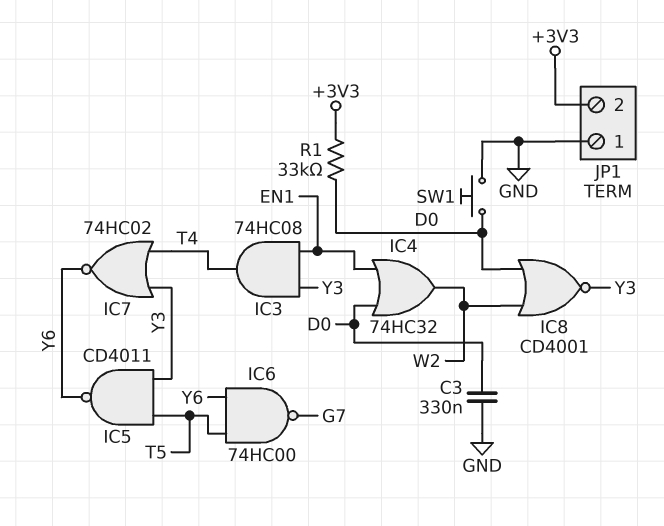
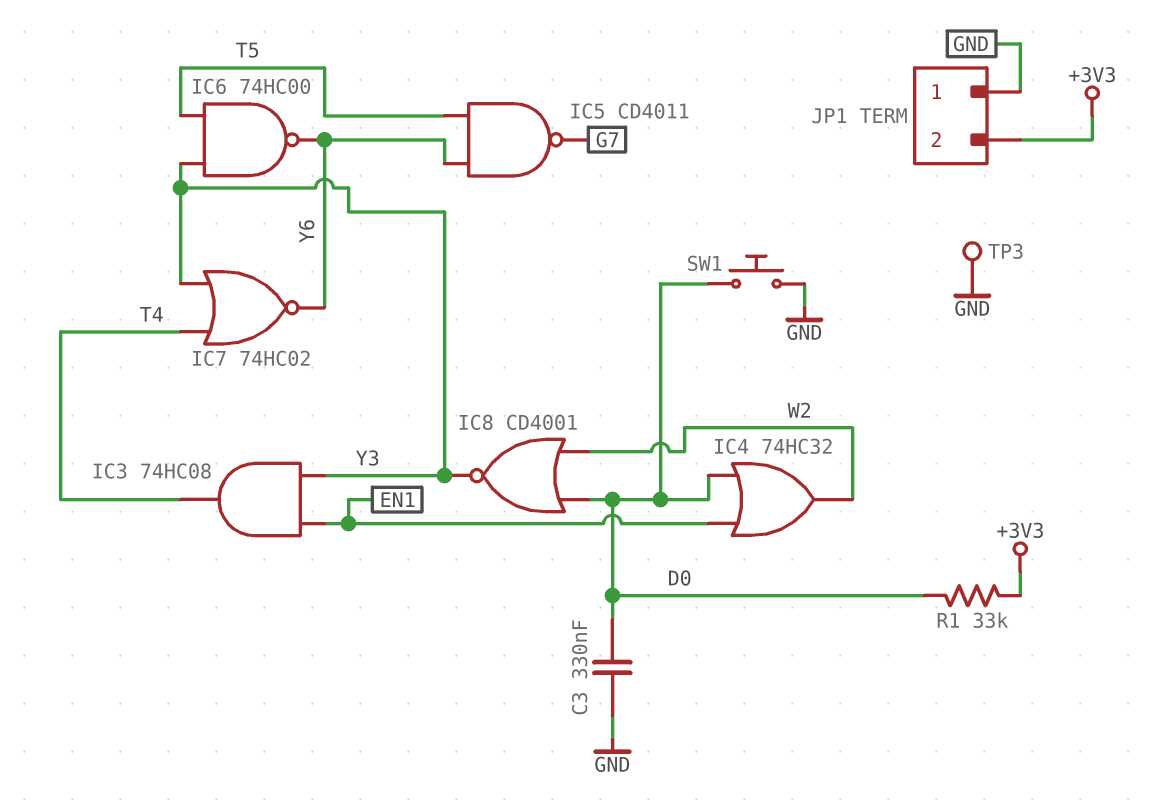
IC5: NAND CD4011 (in T5, in Y3, out Y6) -> NAND CD4011 (in T5, in Y6, out G7)
IC6: NAND 74HC00 (in T5, in Y6, out G7) -> NAND 74HC00 (in T5, in Y3, out Y6)
TP3: none -> test point (GND)

